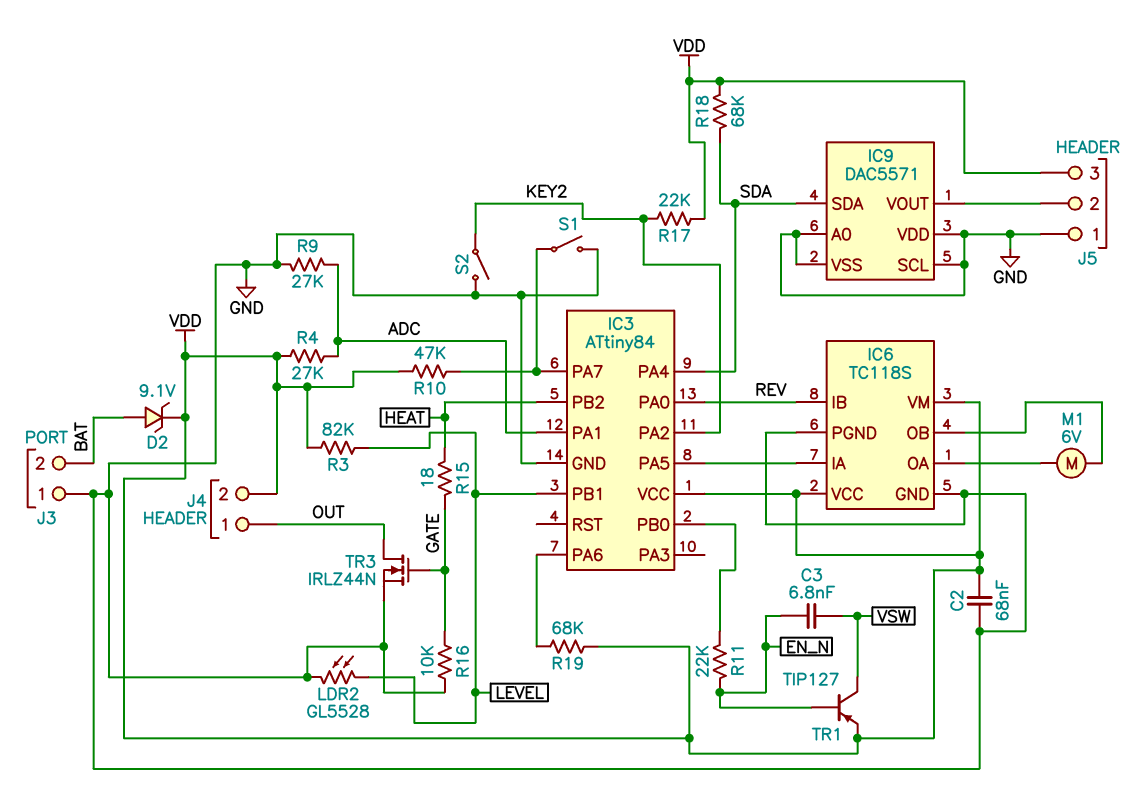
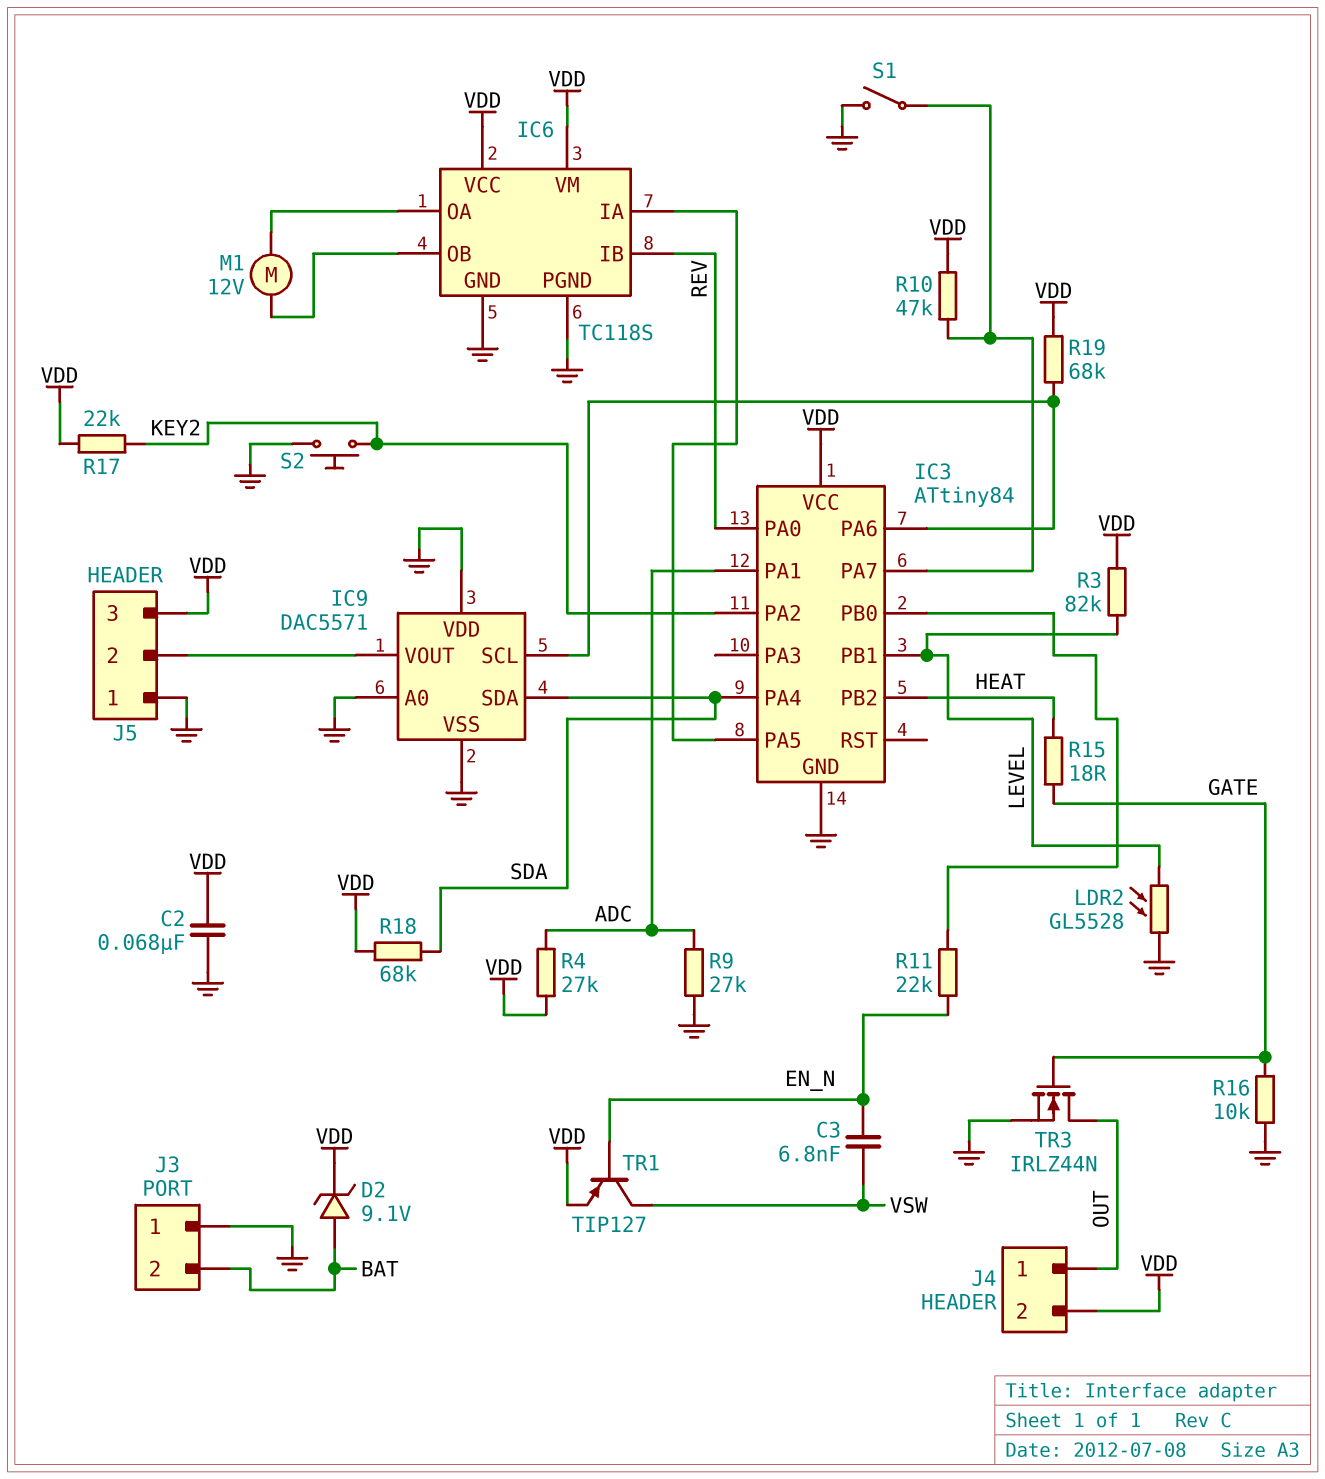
IC9 pin SCL: GND -> IC3/PA6
M1: motor 6V (IC6/OA, IC6/OB) -> motor 12V (IC6/OA, IC6/OB)
S2: switch (GND, KEY2) -> button (GND, KEY2)

